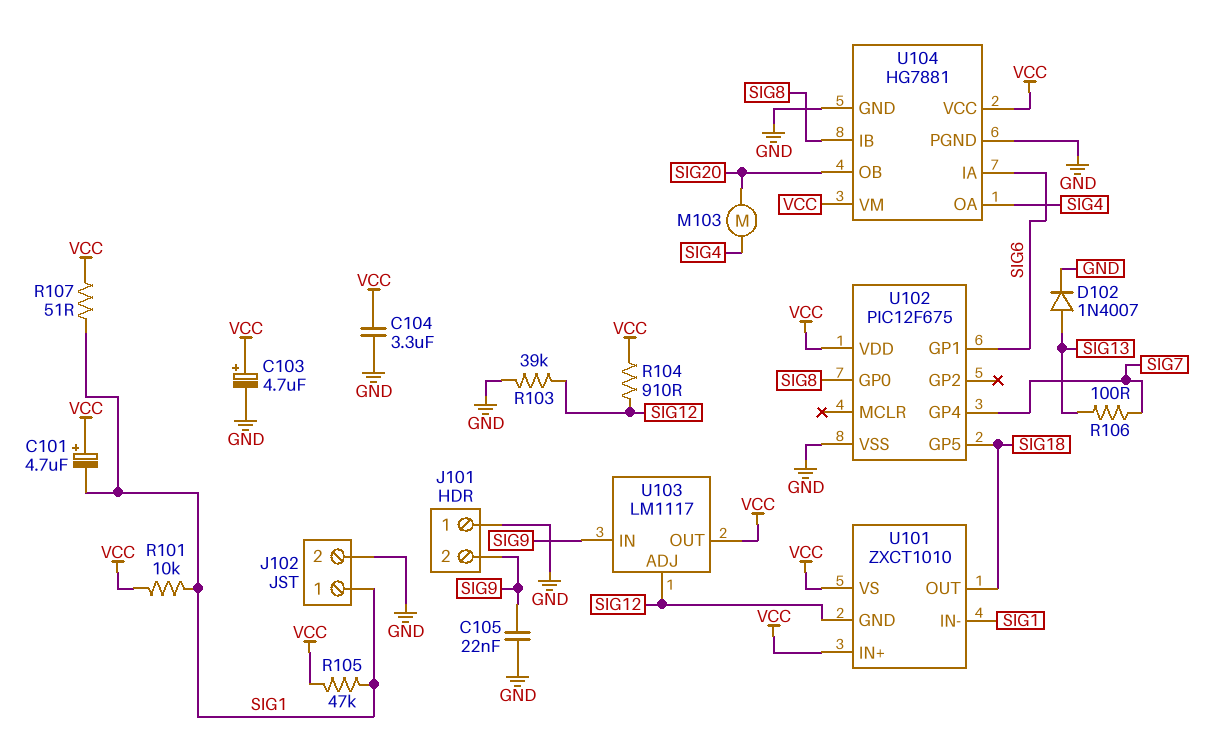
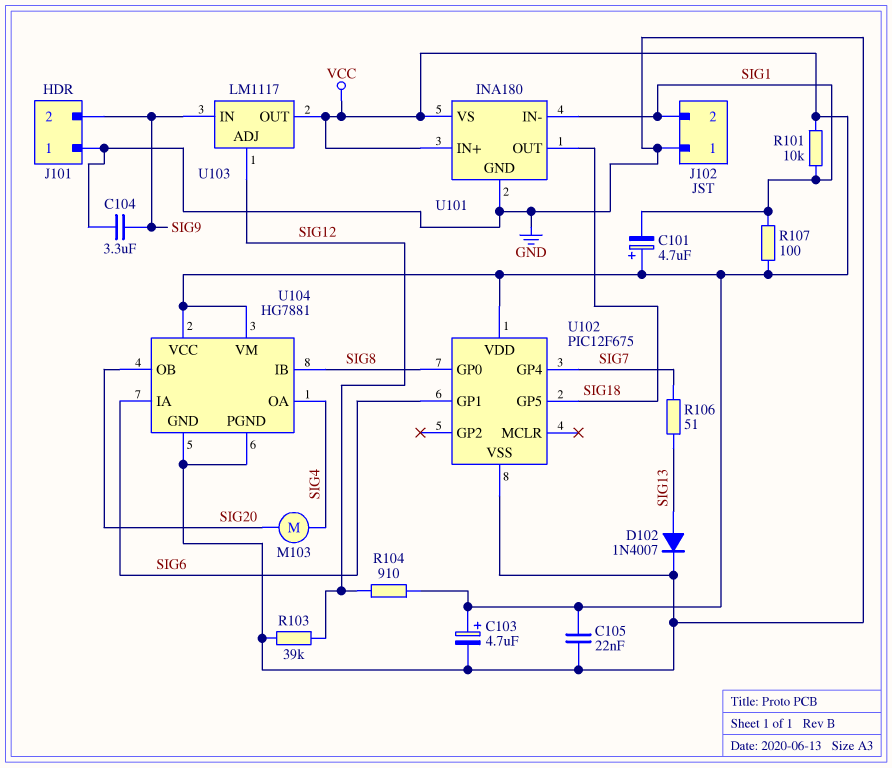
C104: 3.3uF (GND, VCC) -> 3.3uF (GND, SIG9)
C105: 22nF (GND, SIG9) -> 22nF (GND, VCC)
J102 pin 1: SIG1 -> GND
J102 pin 2: GND -> SIG1
R105: 47k (SIG1, VCC) -> none
R106: 100 (SIG7, SIG13) -> 51 (SIG7, SIG13)
R107: 51 (SIG1, VCC) -> 100 (SIG1, VCC)
U101: ZXCT1010 -> INA180
U101 pin GND: SIG12 -> GND

